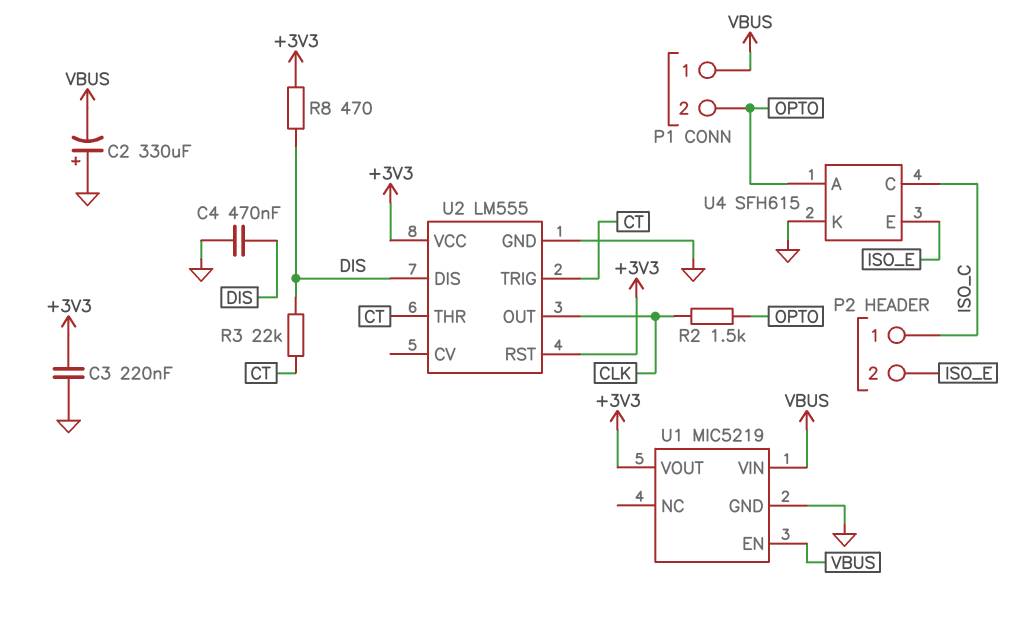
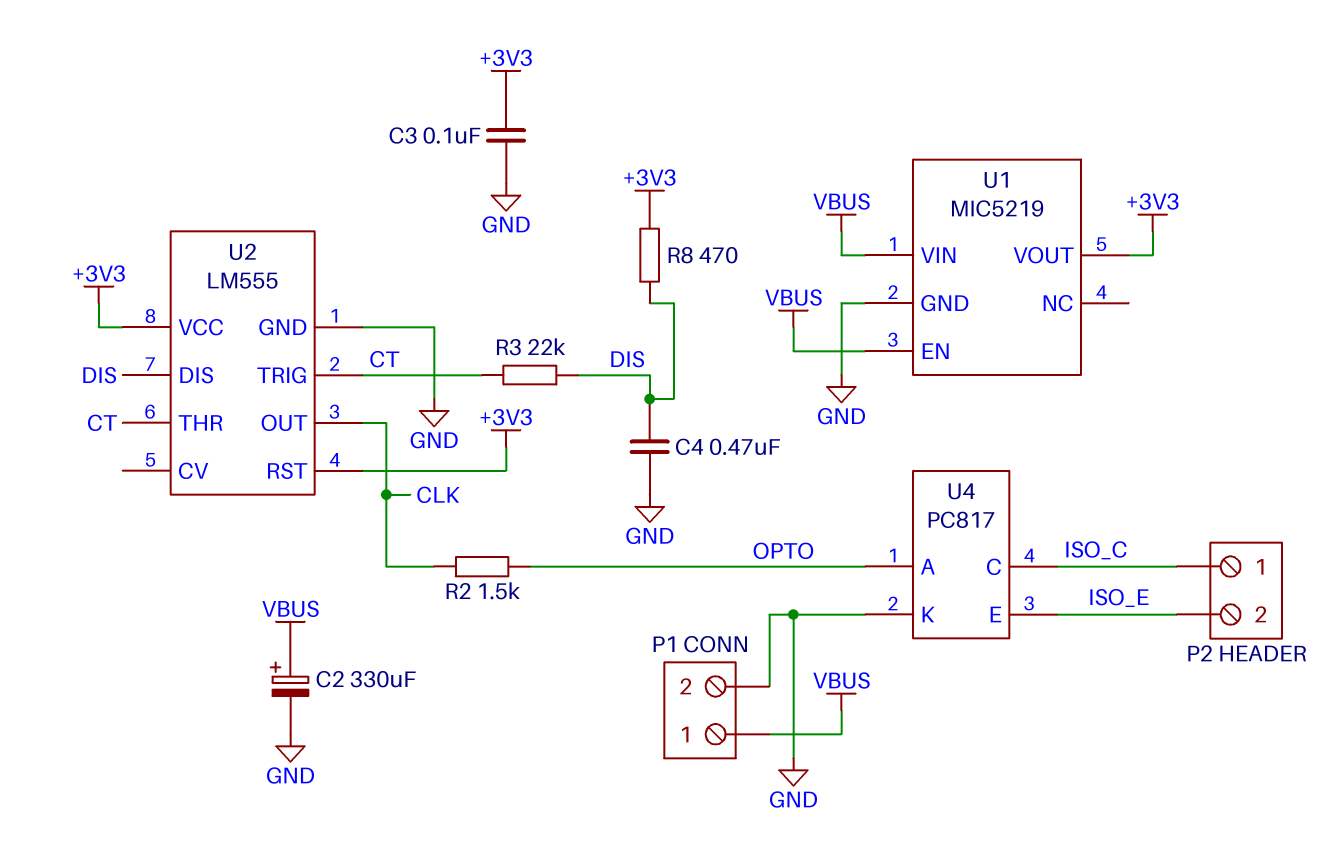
C2: 330uF (plus GND, minus VBUS) -> 330uF (plus VBUS, minus GND)
C3: 220nF (+3V3, GND) -> 100nF (+3V3, GND)
P1 pin 2: OPTO -> GND
U4: SFH615 -> PC817

